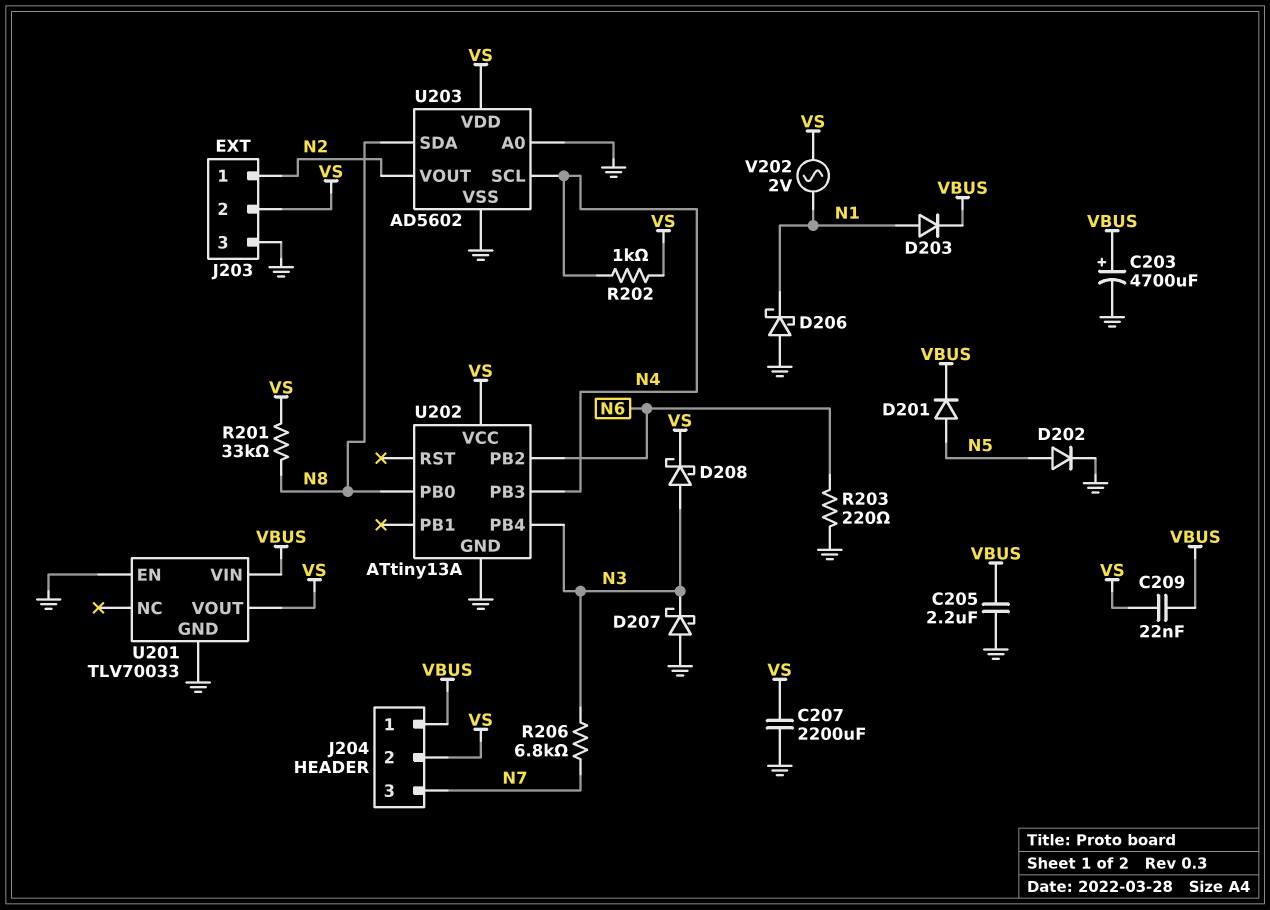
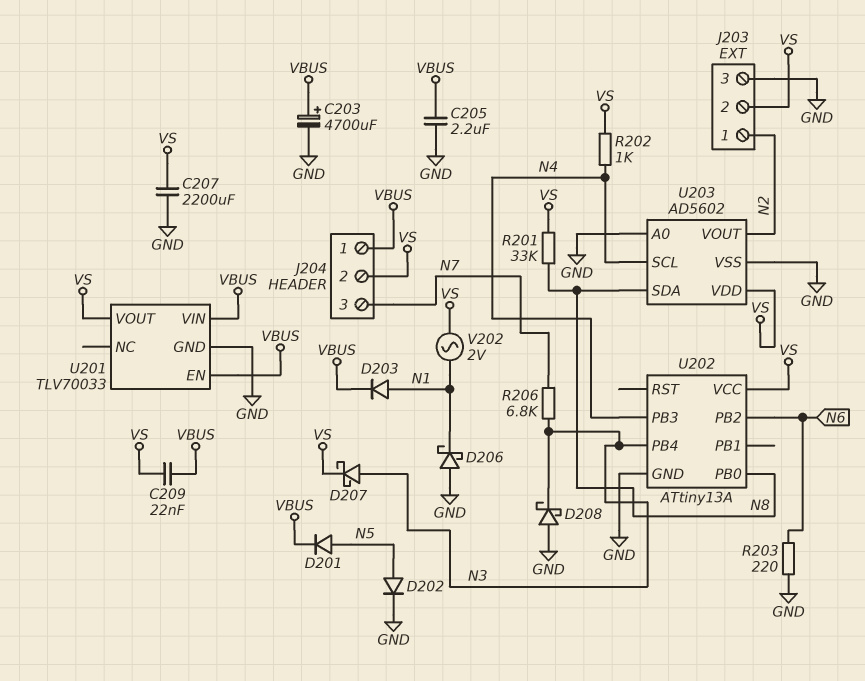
D207: schottky (A GND, K N3) -> schottky (A N3, K VS)
D208: schottky (A N3, K VS) -> schottky (A GND, K N3)
U201 pin EN: GND -> VBUS

